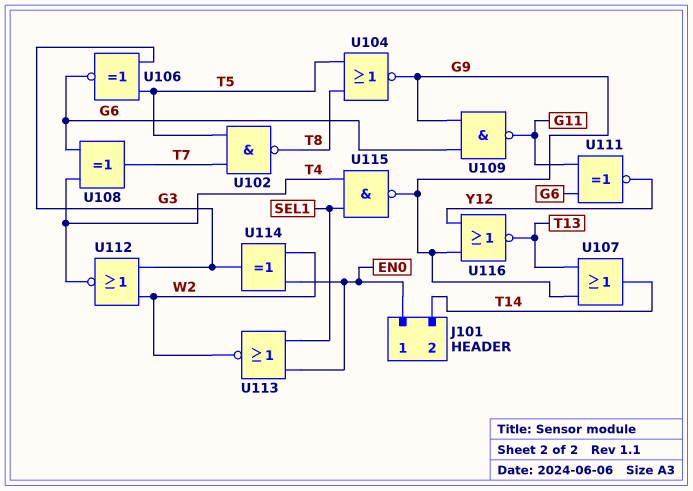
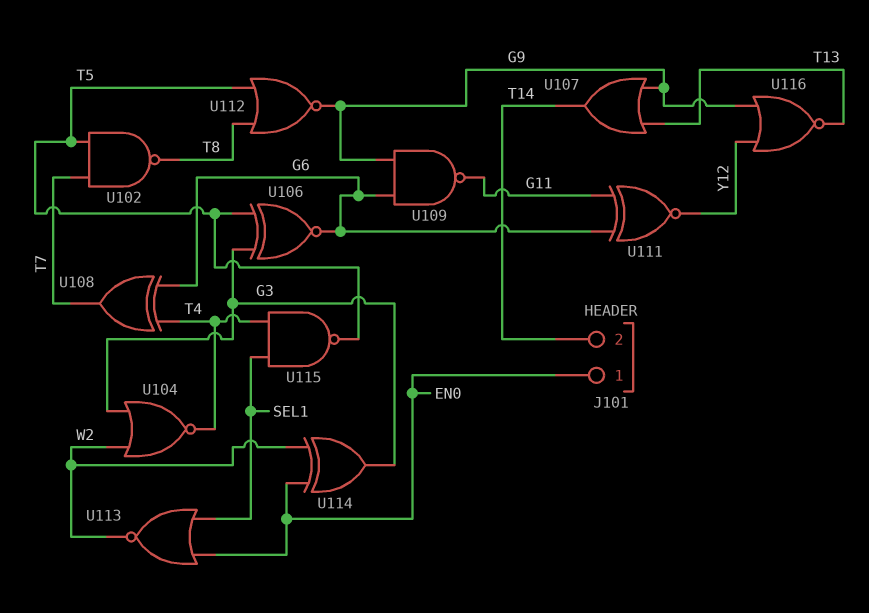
U104: NOR (in T5, in T8, out G9) -> NOR (in G3, in W2, out T4)
U112: NOR (in G3, in W2, out T4) -> NOR (in T5, in T8, out G9)
U115: NAND (in SEL1, in T4, out G9) -> NAND (in SEL1, in T4, out T5)

